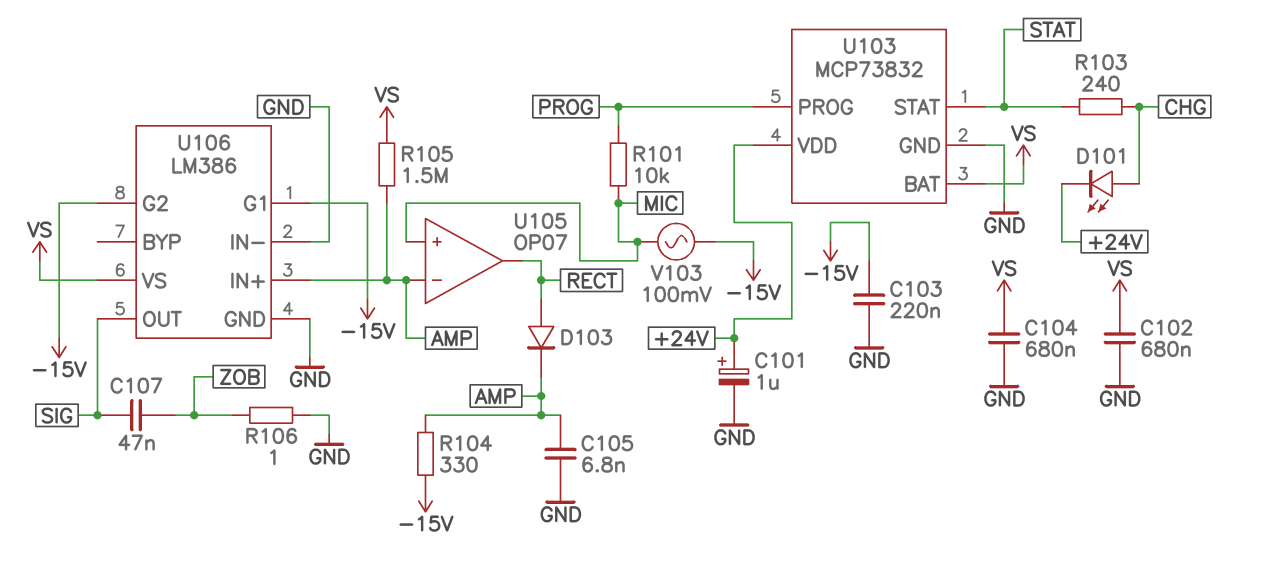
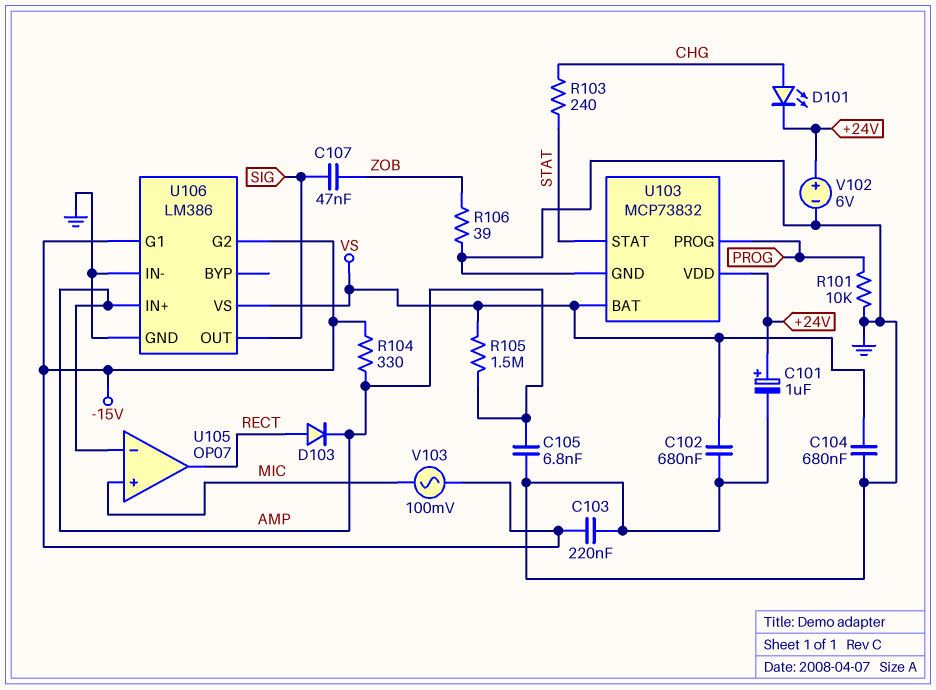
R101: 10k (MIC, PROG) -> 10k (GND, PROG)
R106: 1 (GND, ZOB) -> 39 (GND, ZOB)
V102: none -> 6V (plus +24V, minus GND)

